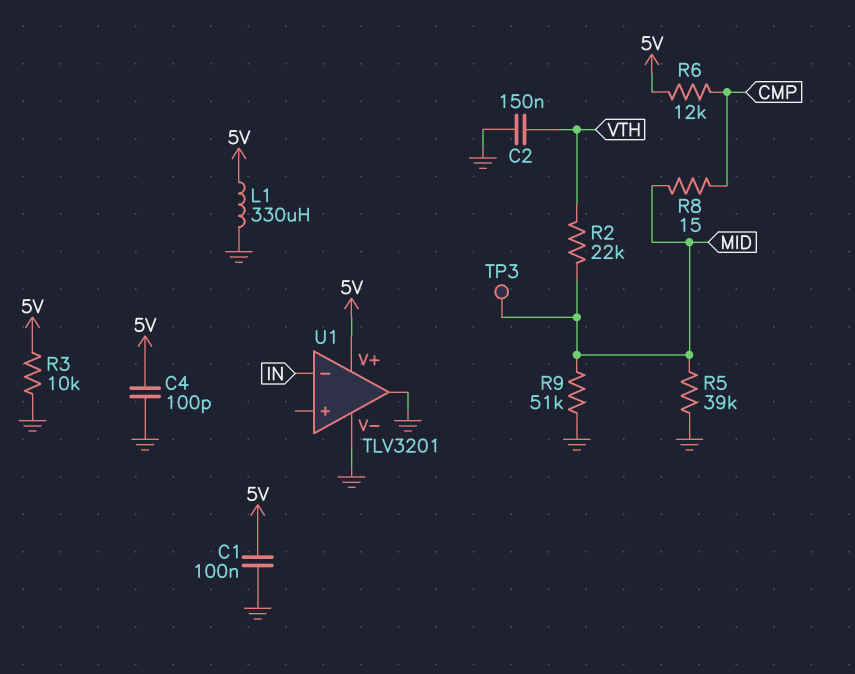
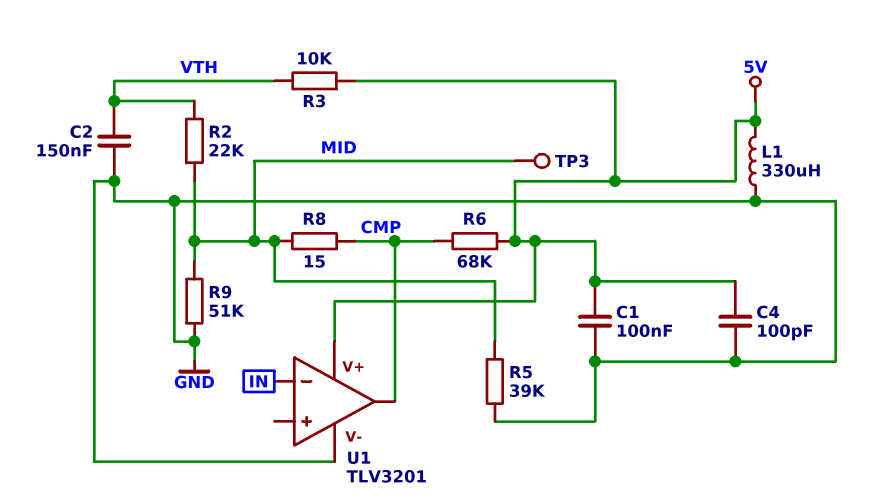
R3: 10k (5V, GND) -> 10k (5V, VTH)
R6: 12k (5V, CMP) -> 68k (5V, CMP)
U1 pin out: GND -> CMP

